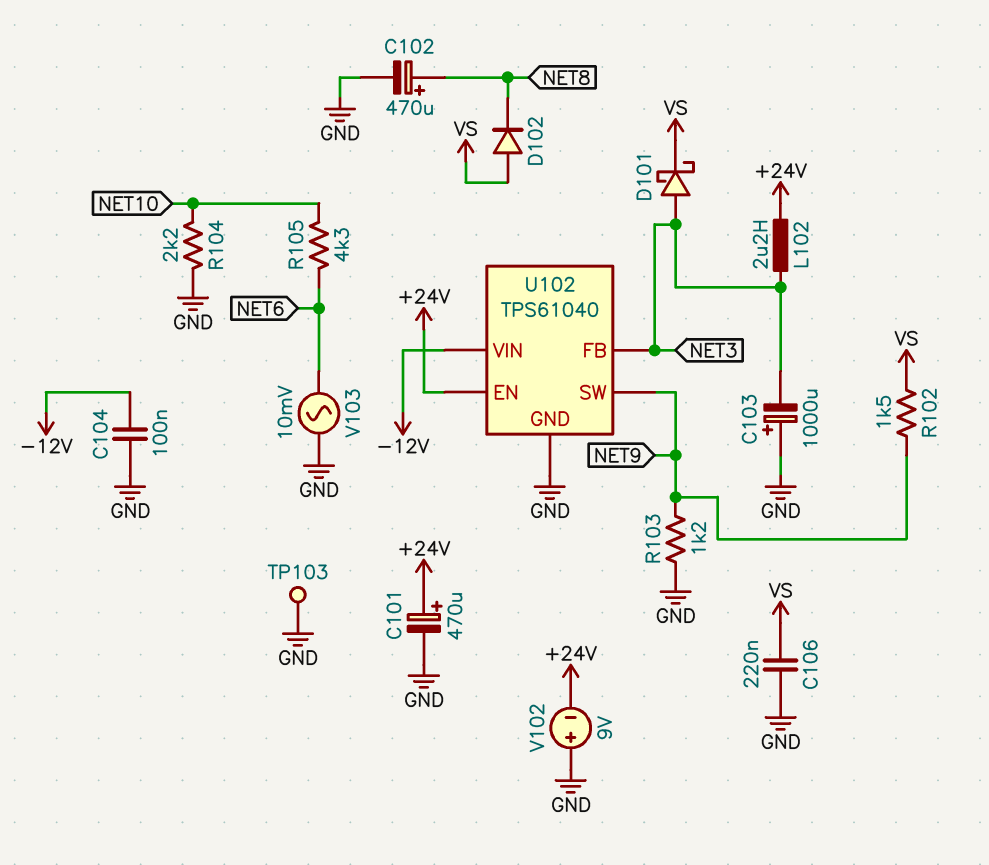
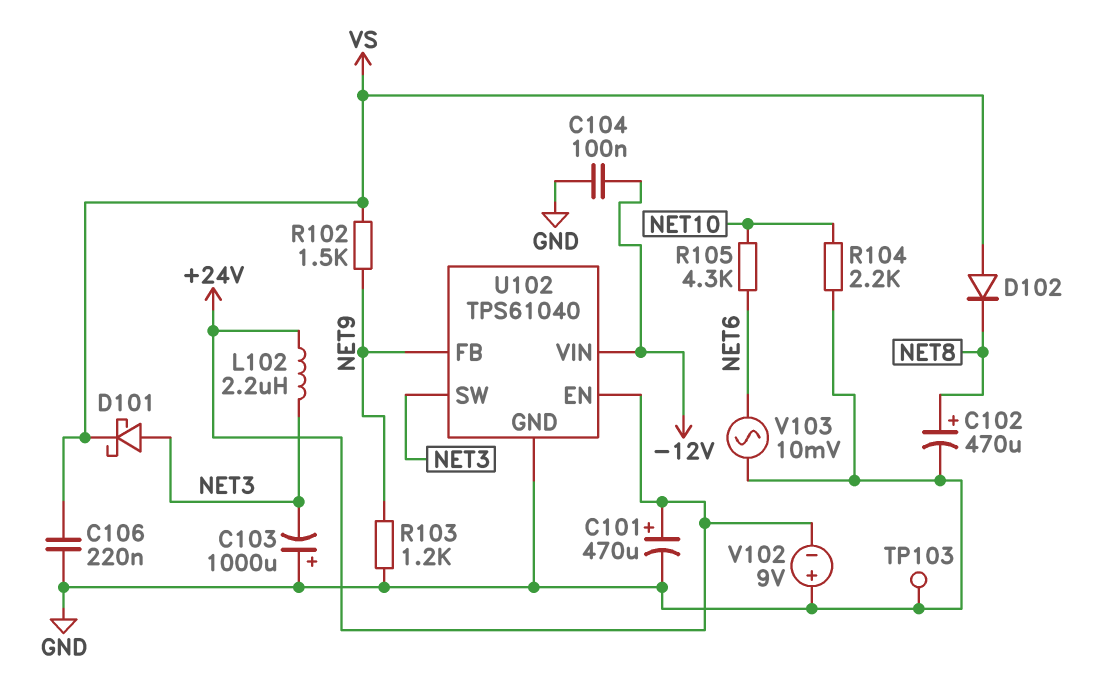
U102 pin FB: NET3 -> NET9
U102 pin SW: NET9 -> NET3

